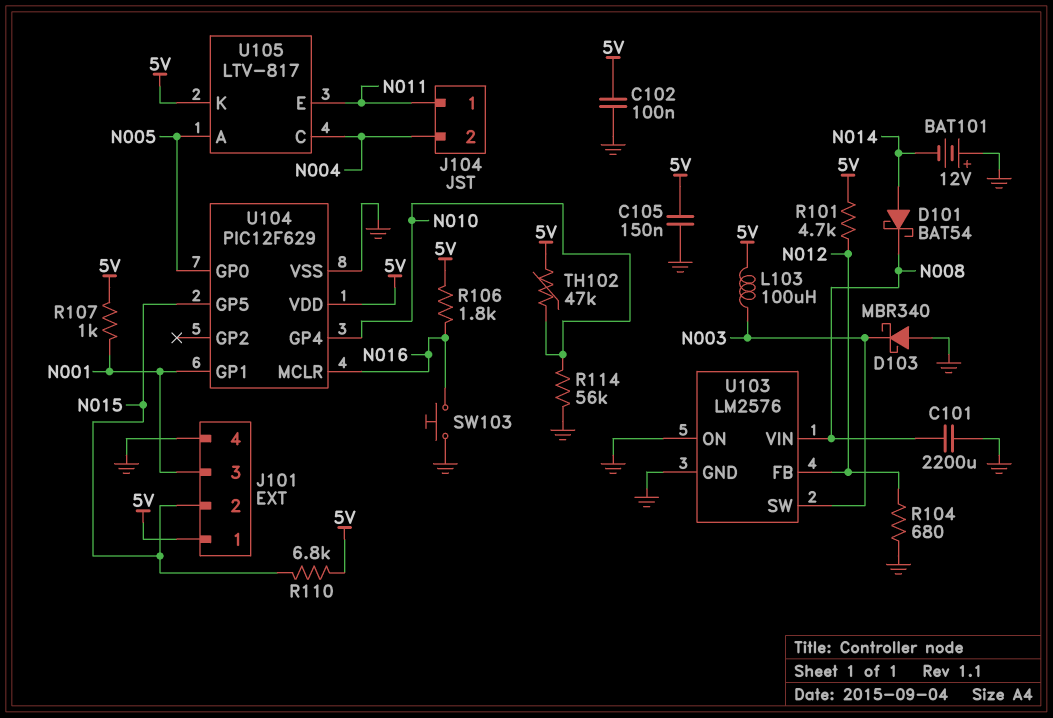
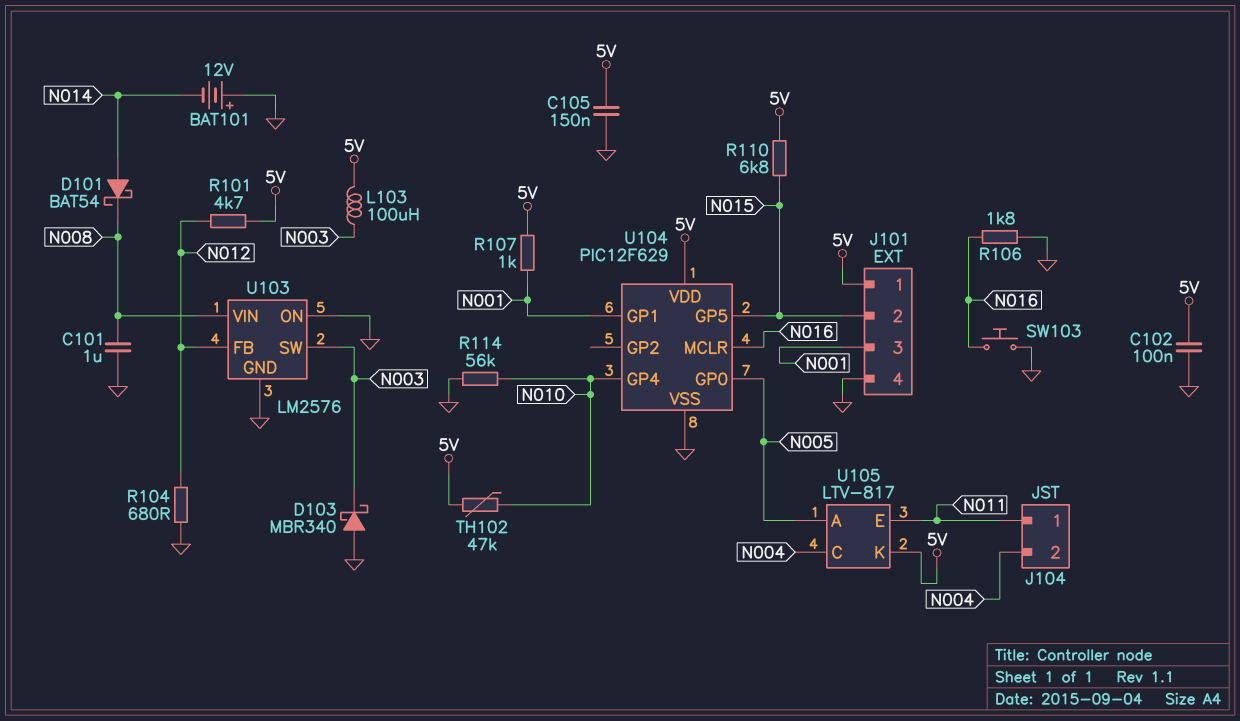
C101: 2200uF (GND, N008) -> 1uF (GND, N008)
R106: 1.8k (5V, N016) -> 1.8k (GND, N016)

